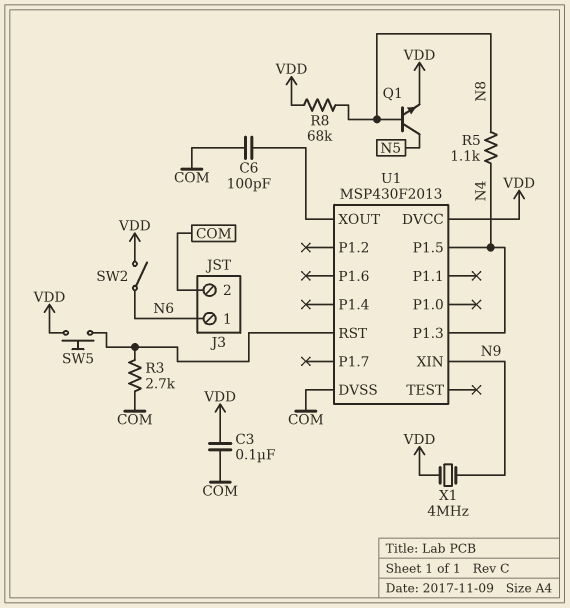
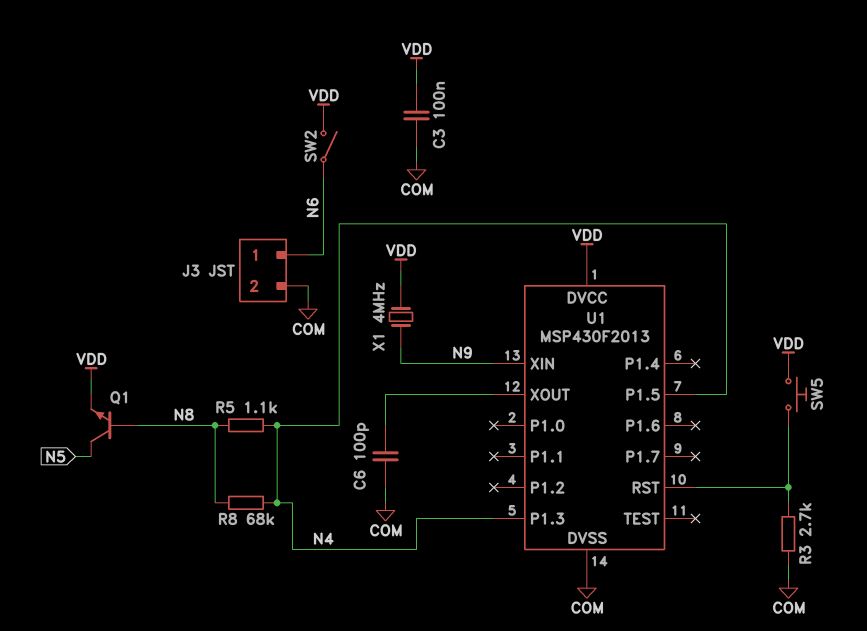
R8: 68k (N8, VDD) -> 68k (N4, N8)

